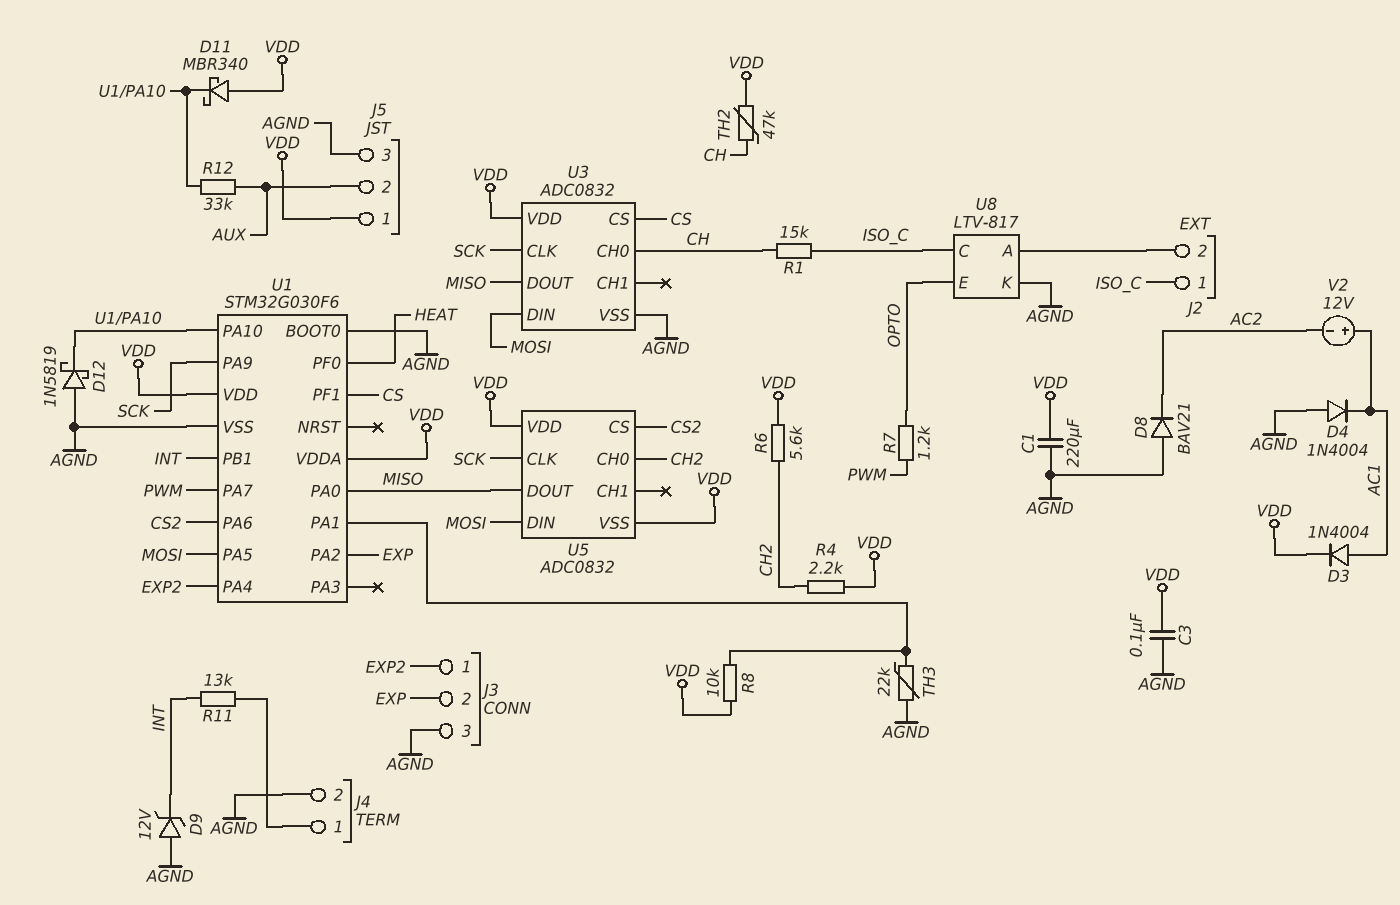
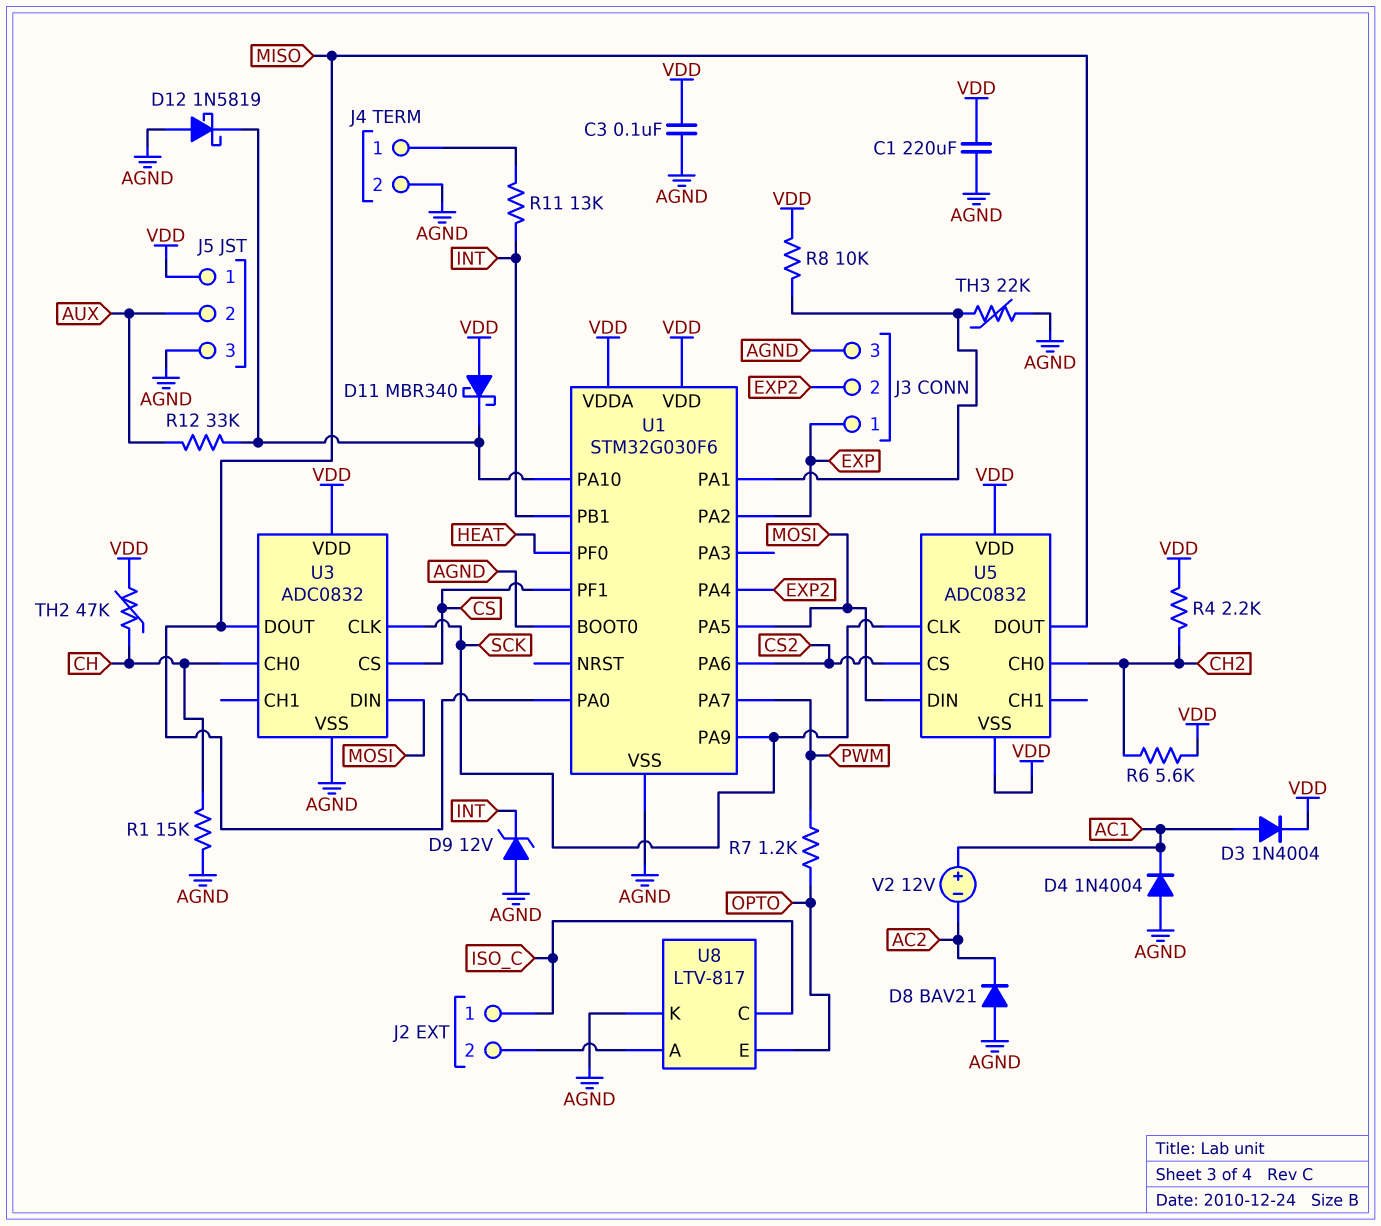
J3 pin 1: EXP2 -> EXP
J3 pin 2: EXP -> EXP2
R1: 15k (CH, ISO_C) -> 15k (AGND, CH)

